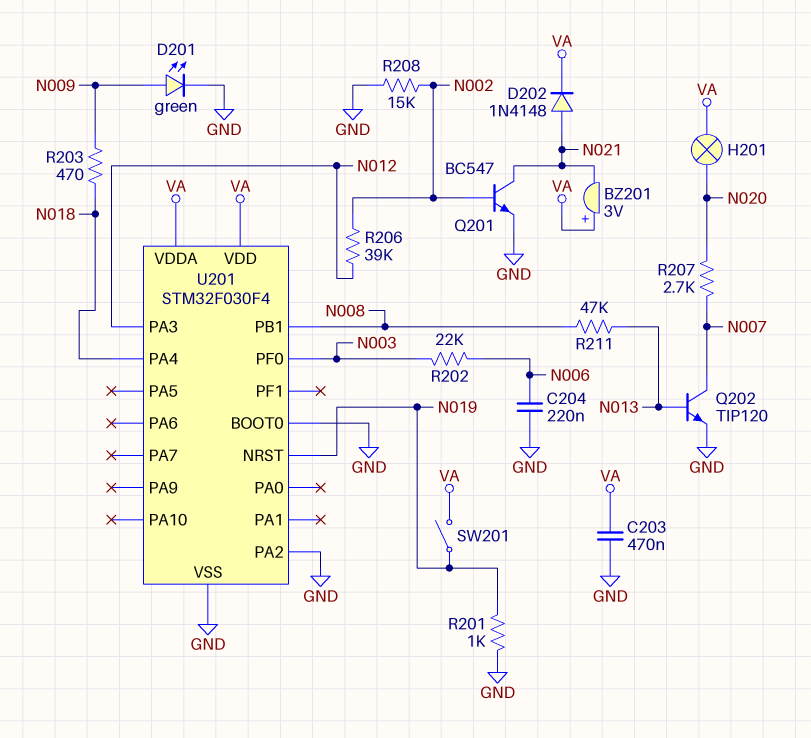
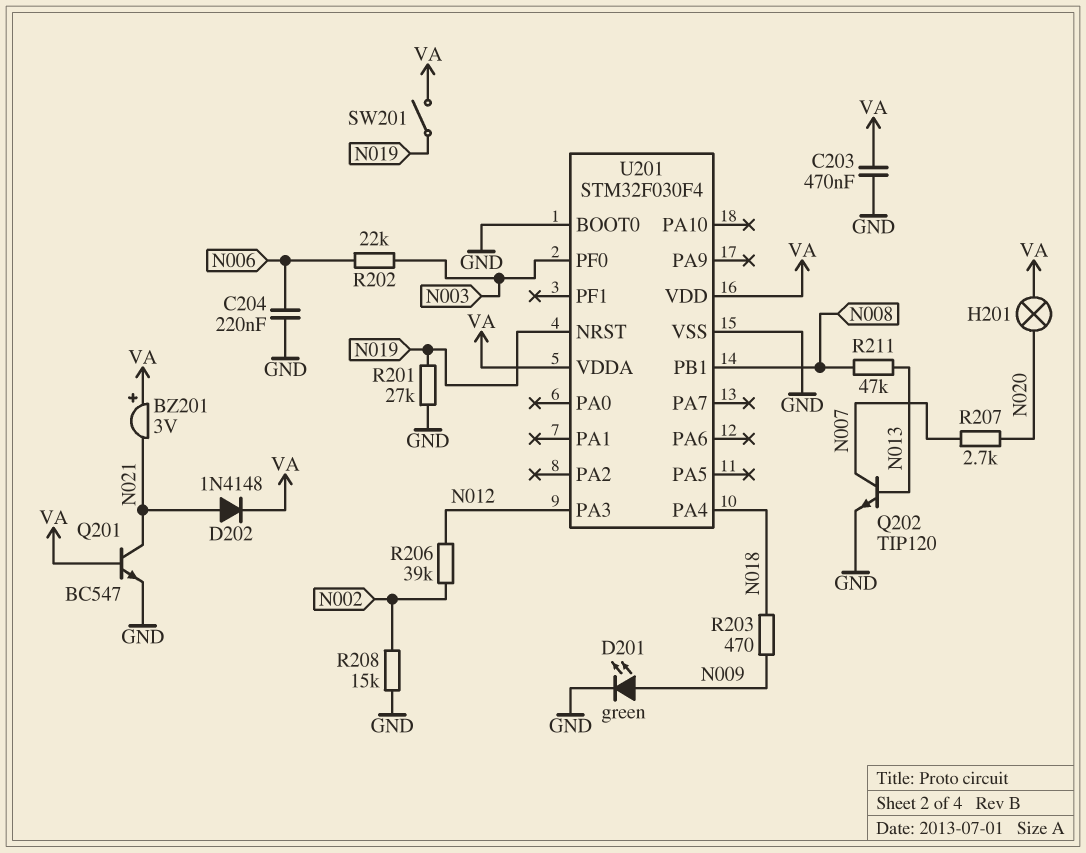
Q201: NPN BC547 (B N002, C N021, E GND) -> NPN BC547 (B VA, C N021, E GND)
R201: 1k (GND, N019) -> 27k (GND, N019)
U201 pin PA2: GND -> none

